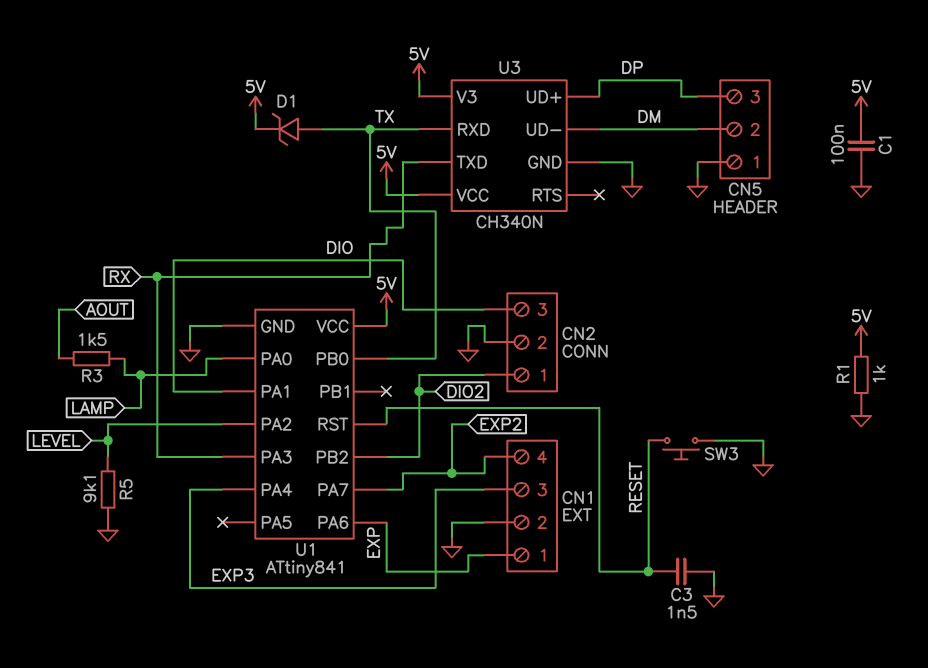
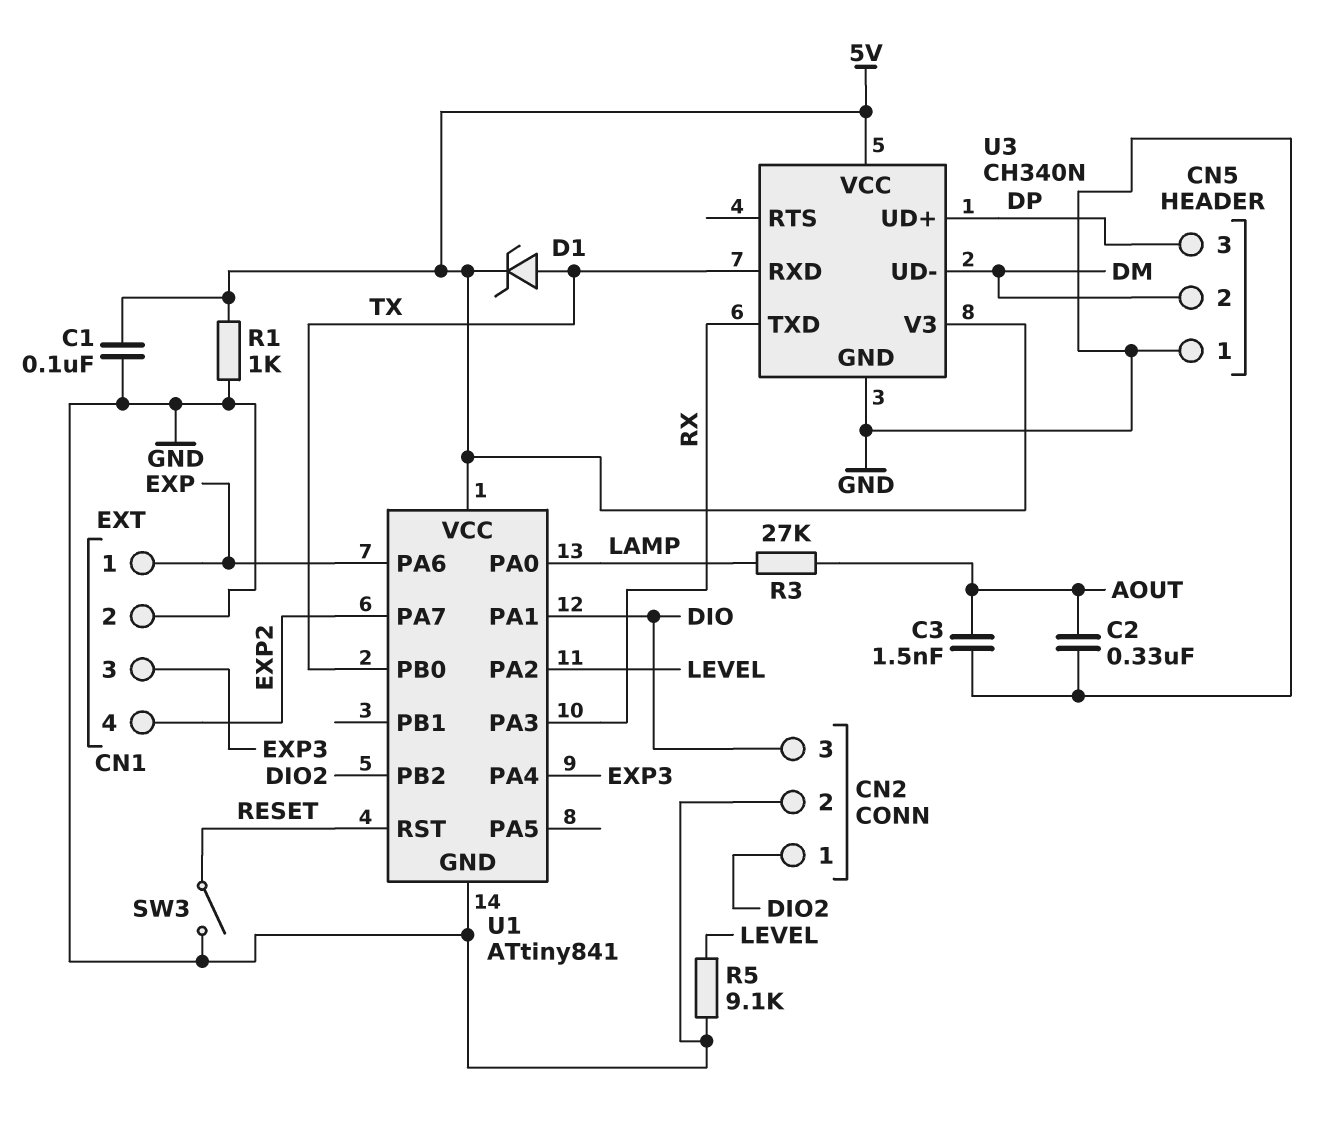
C2: none -> 330nF (AOUT, GND)
C3: 1.5nF (GND, RESET) -> 1.5nF (AOUT, GND)
R3: 1.5k (AOUT, LAMP) -> 27k (AOUT, LAMP)
SW3: button (GND, RESET) -> switch (GND, RESET)

